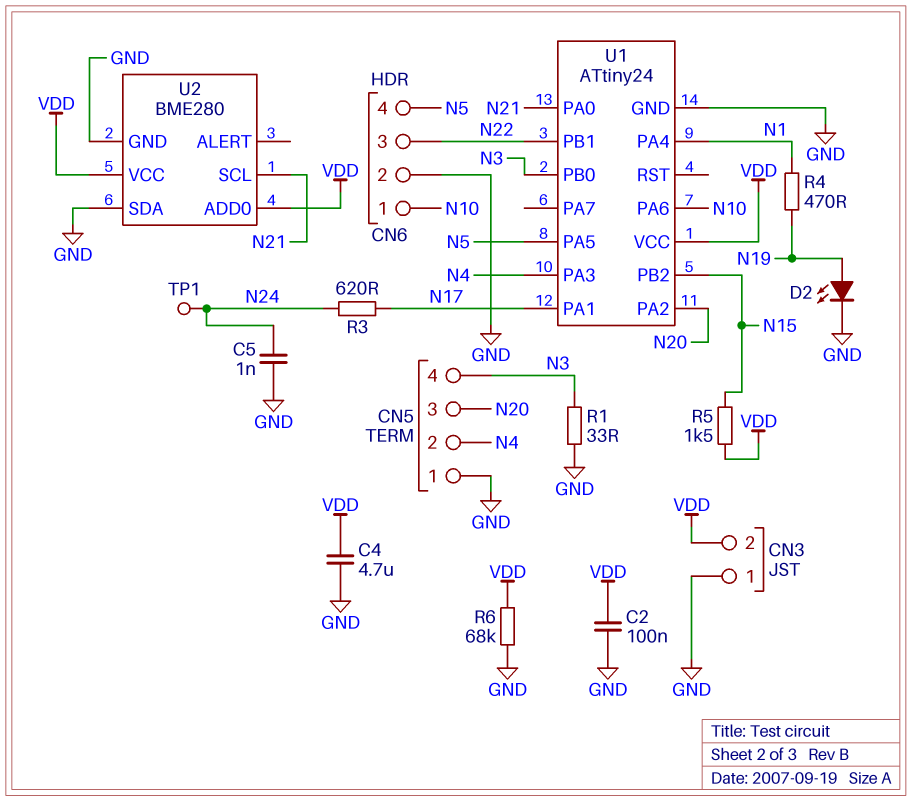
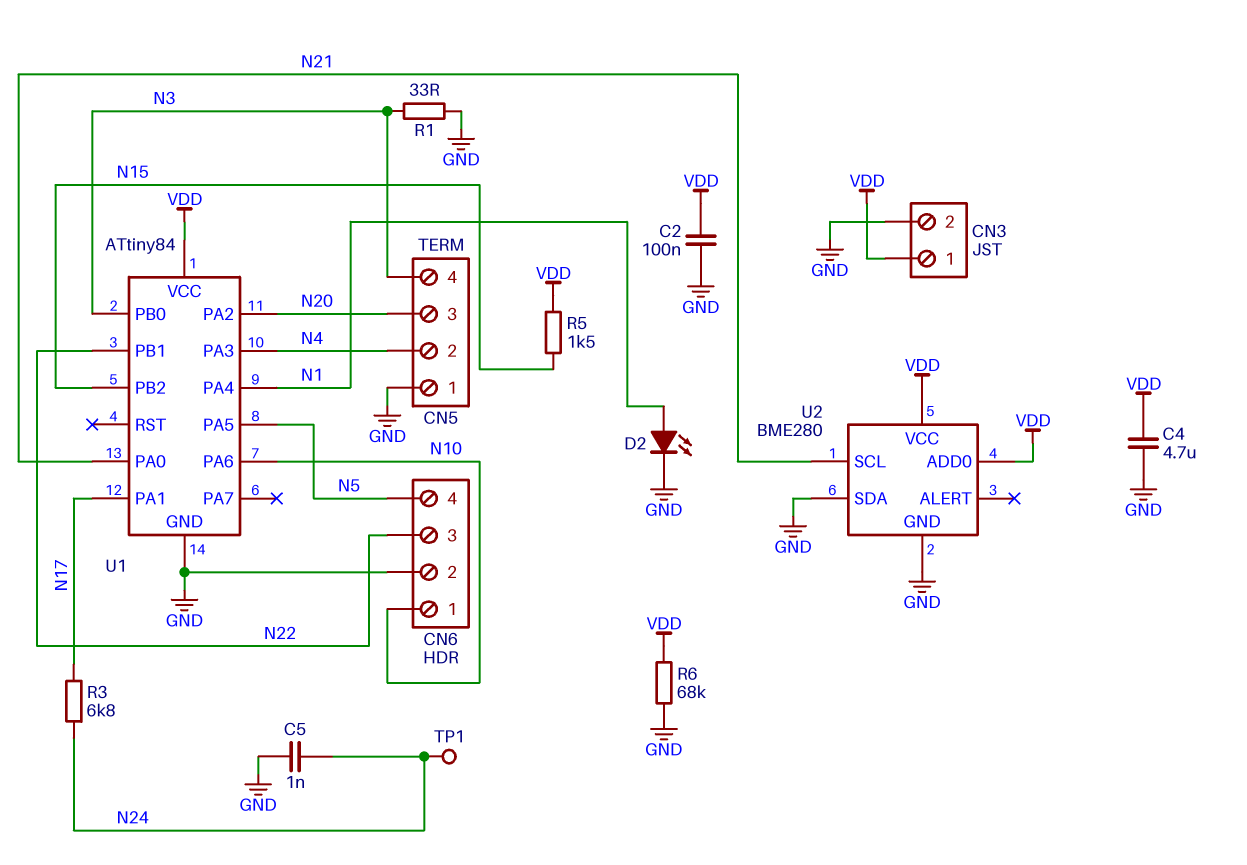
CN3 pin 1: GND -> VDD
CN3 pin 2: VDD -> GND
D2: LED (A N19, K GND) -> LED (A N1, K GND)
R3: 620 (N17, N24) -> 6.8k (N17, N24)
R4: 470 (N1, N19) -> none
U1: ATtiny24 -> ATtiny84

